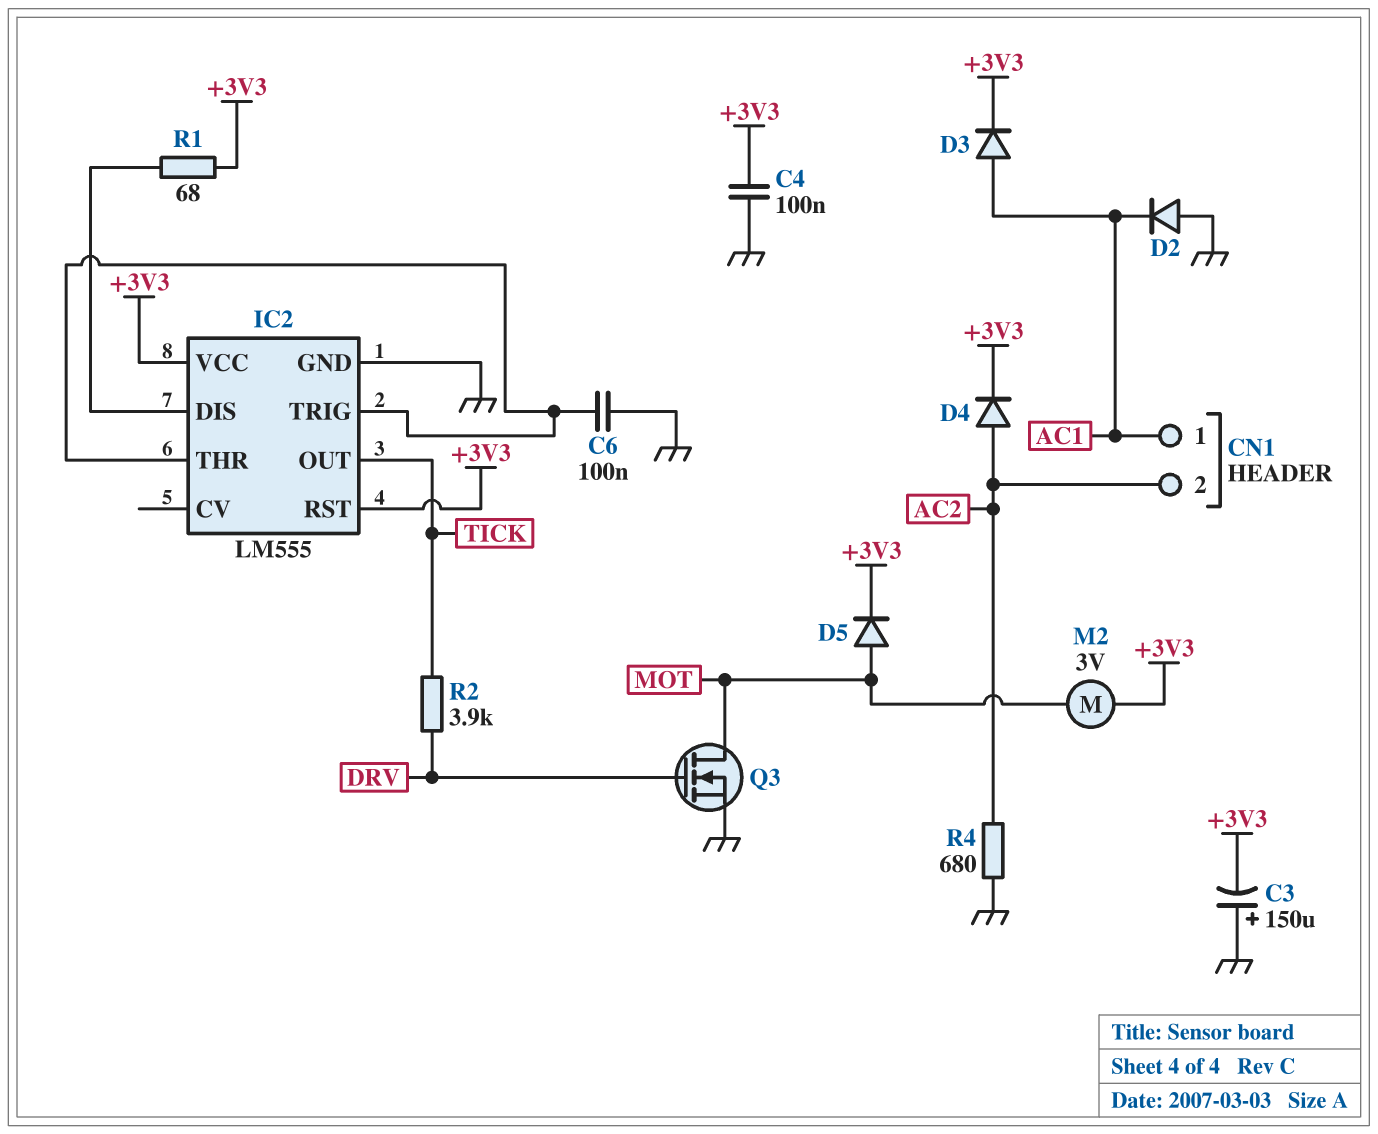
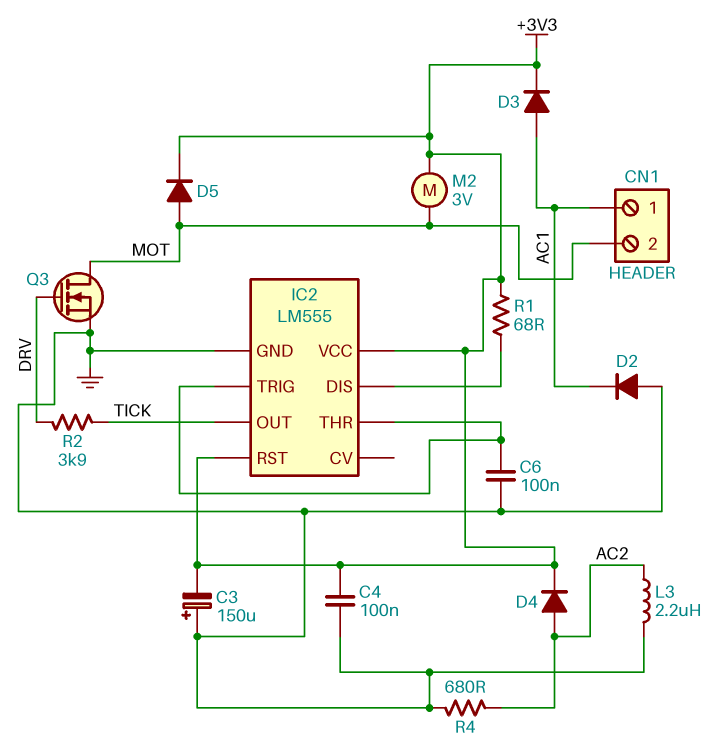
CN1 pin 2: AC2 -> MOT
L3: none -> 2.2uH (AC2, GND)

